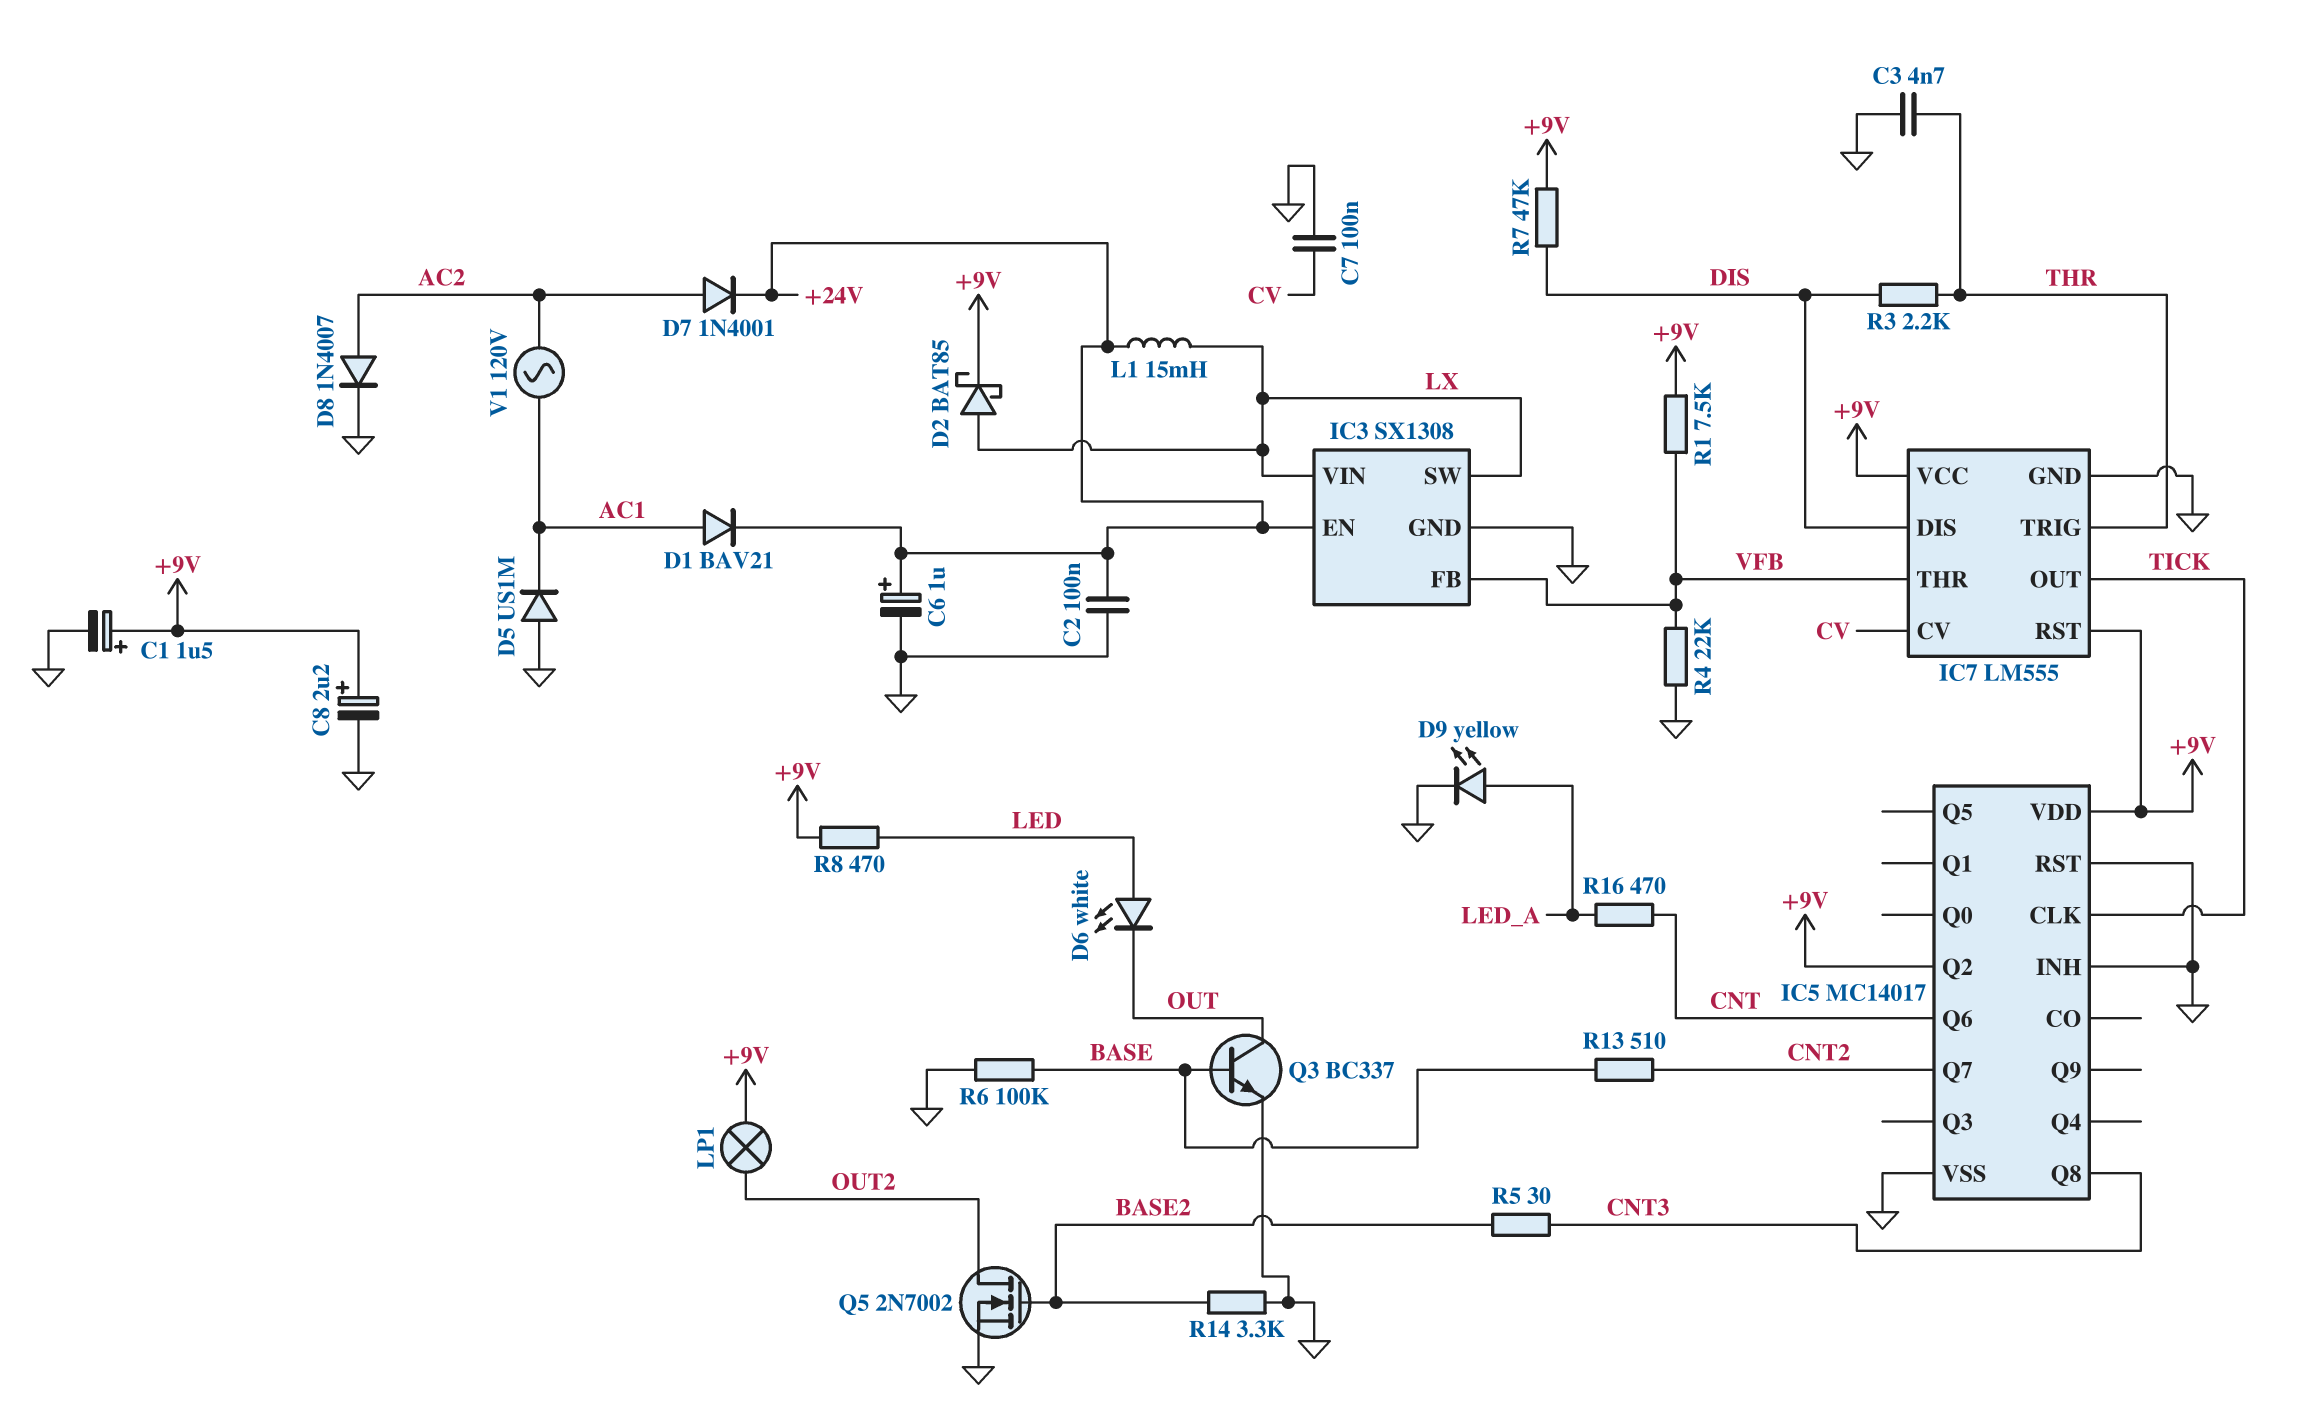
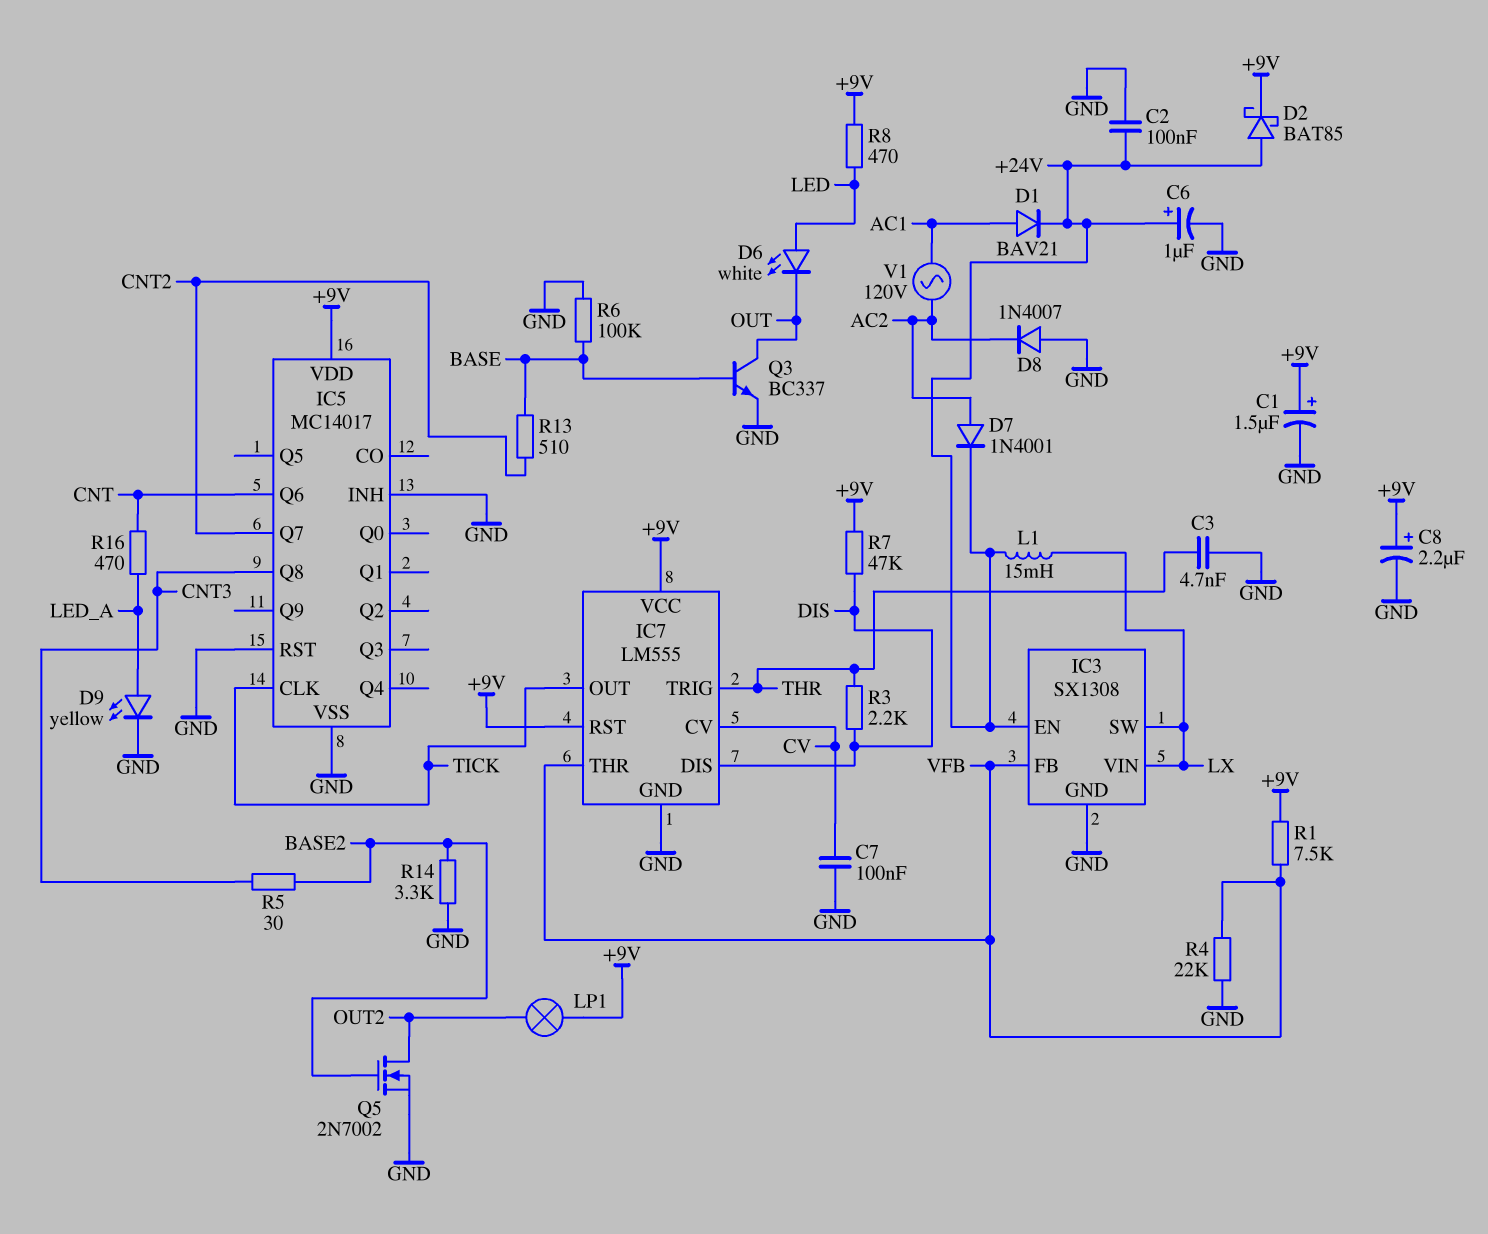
D2: schottky BAT85 (A LX, K +9V) -> schottky BAT85 (A +24V, K +9V)
D5: diode US1M (A GND, K AC1) -> none
D8: diode 1N4007 (A AC2, K GND) -> diode 1N4007 (A GND, K AC2)
IC5 pin Q2: +9V -> none

